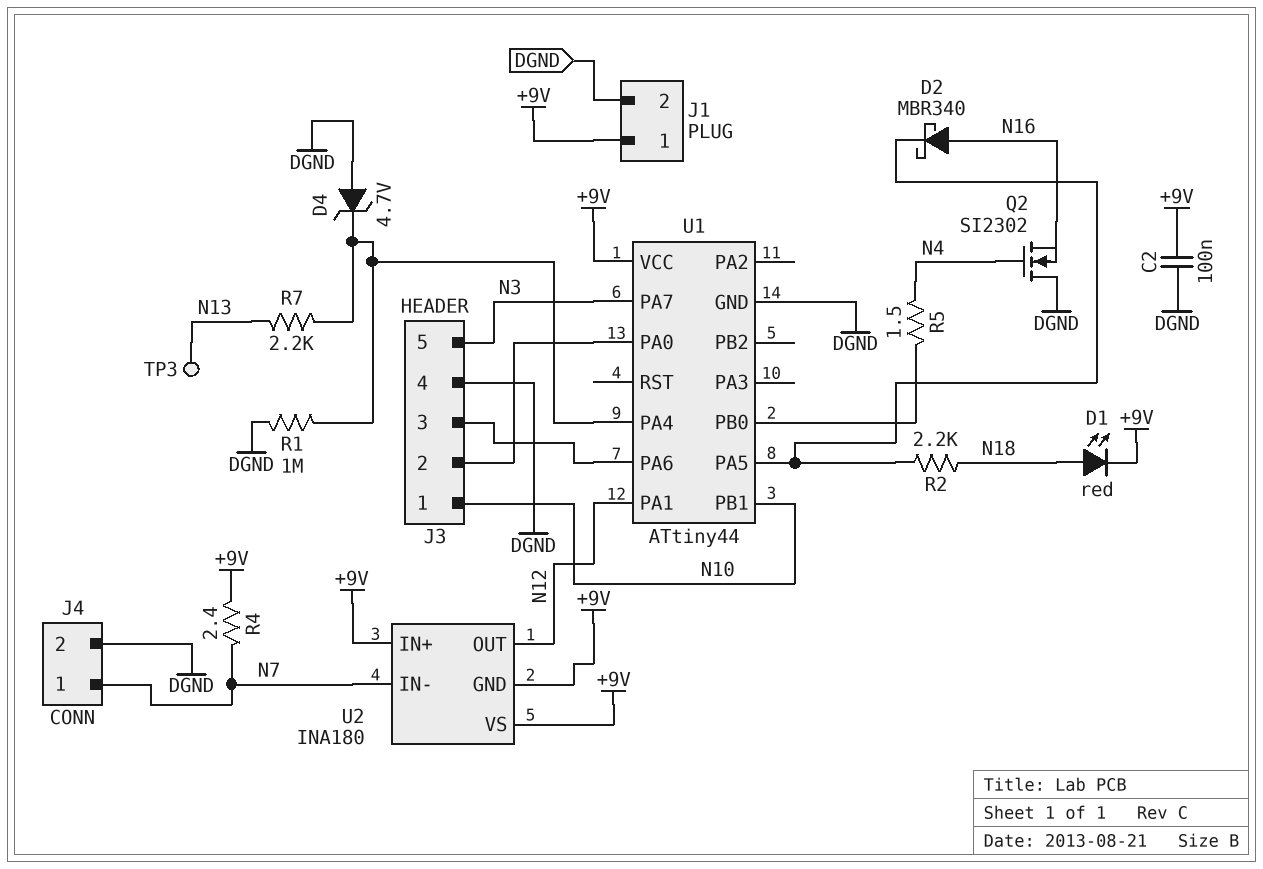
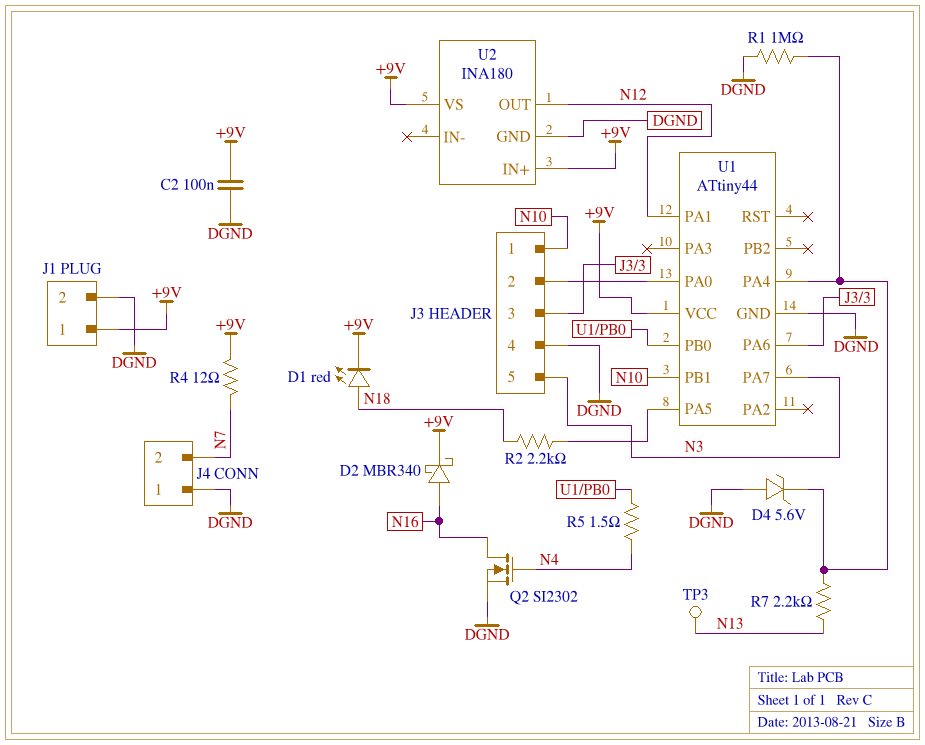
D2: schottky MBR340 (A N16, K U1/PA5) -> schottky MBR340 (A N16, K +9V)
D4: zener 4.7V (A DGND, K U1/PA4) -> zener 5.6V (A DGND, K U1/PA4)
J4 pin 1: N7 -> DGND
J4 pin 2: DGND -> N7
Q2: NMOS SI2302 (G N4, D DGND, S N16) -> NMOS SI2302 (G N4, D N16, S DGND)
R4: 2.4 (+9V, N7) -> 12 (+9V, N7)
U2 pin GND: +9V -> DGND
U2 pin IN-: N7 -> none

